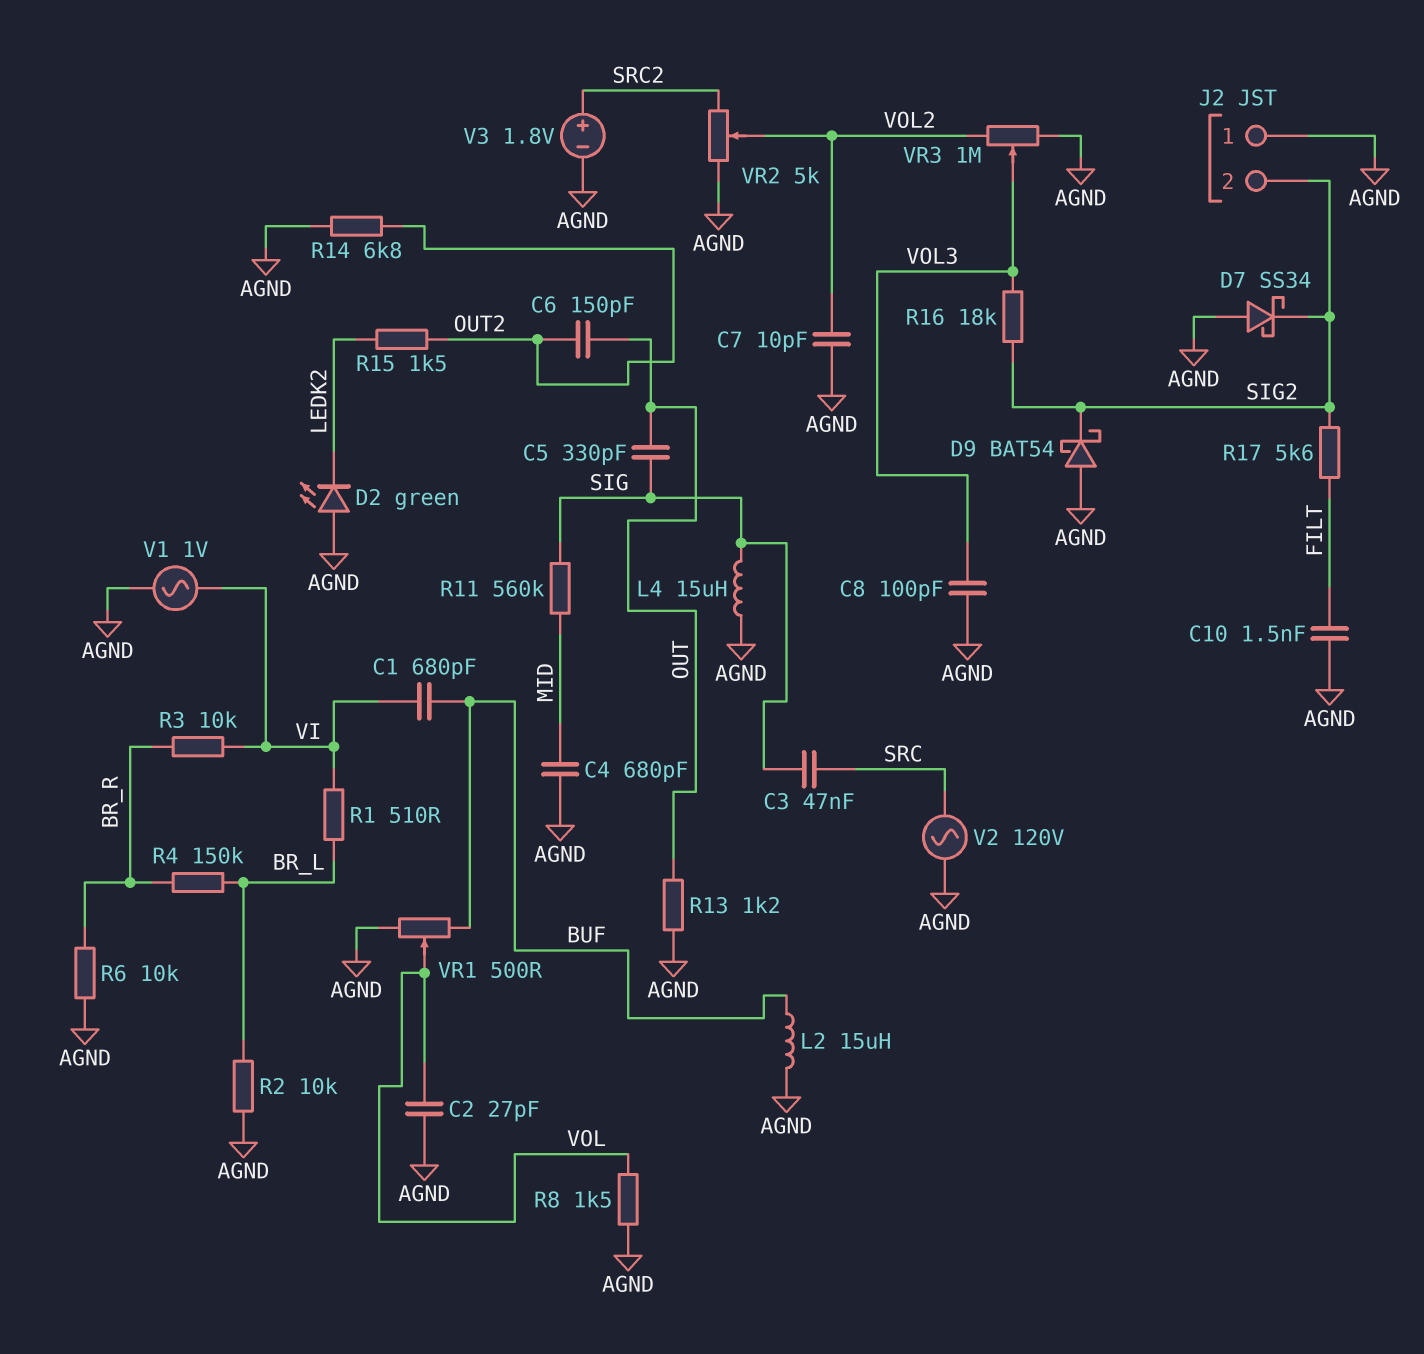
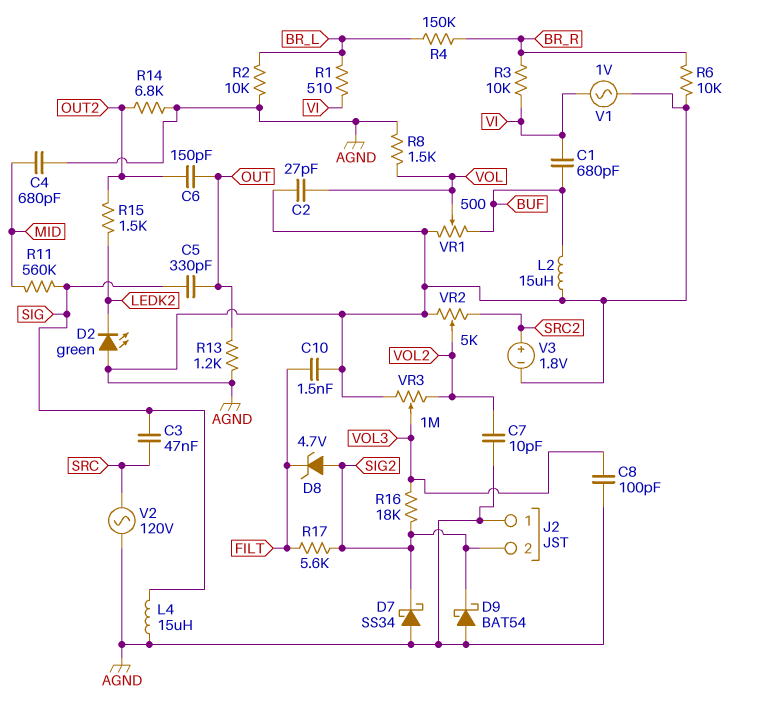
D8: none -> zener 4.7V (A SIG2, K FILT)

